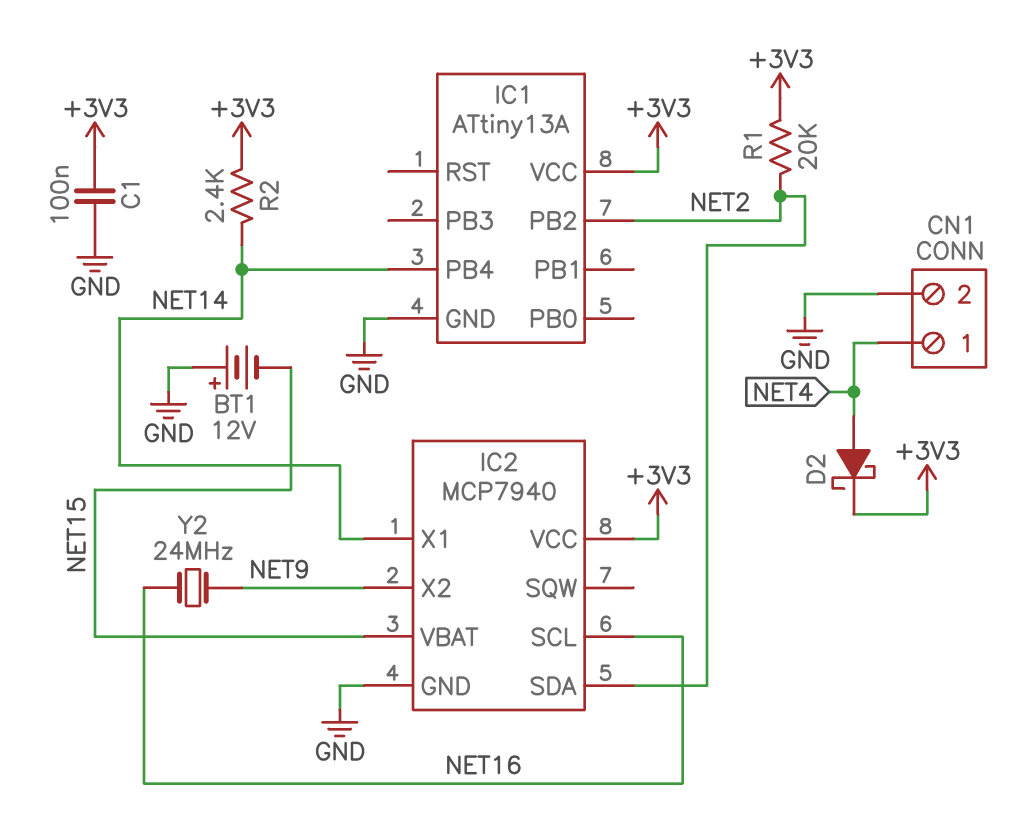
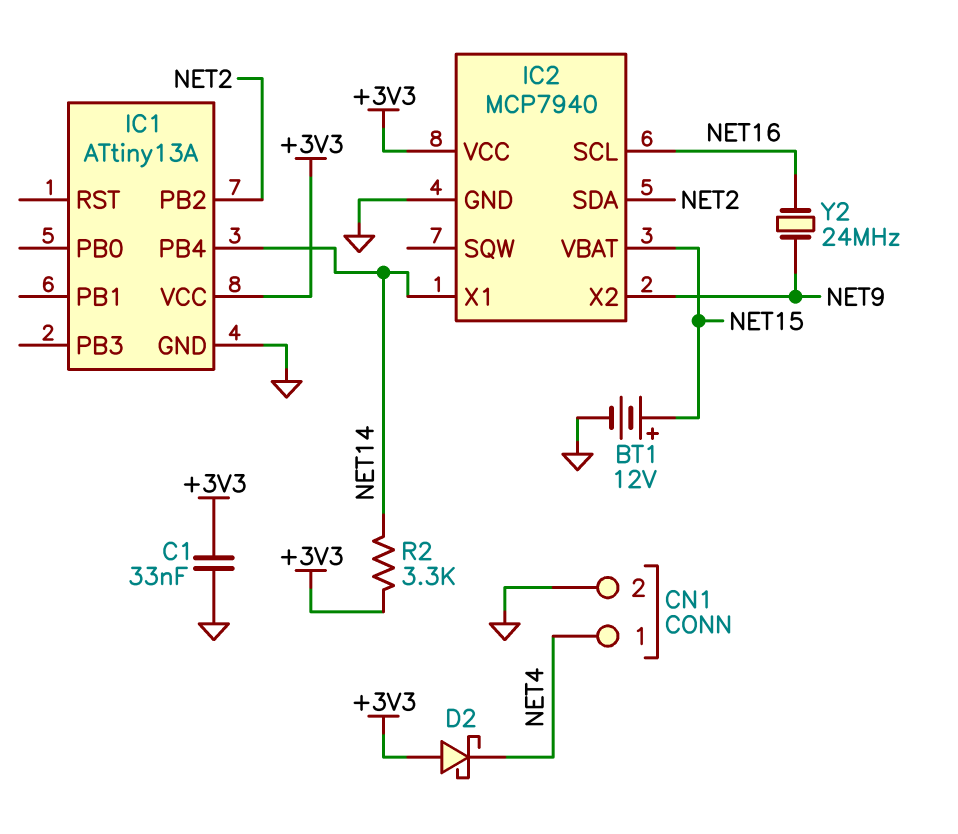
BT1: 12V (plus GND, minus NET15) -> 12V (plus NET15, minus GND)
C1: 100nF (+3V3, GND) -> 33nF (+3V3, GND)
D2: schottky (A NET4, K +3V3) -> schottky (A +3V3, K NET4)
R1: 20k (+3V3, NET2) -> none
R2: 2.4k (+3V3, NET14) -> 3.3k (+3V3, NET14)

